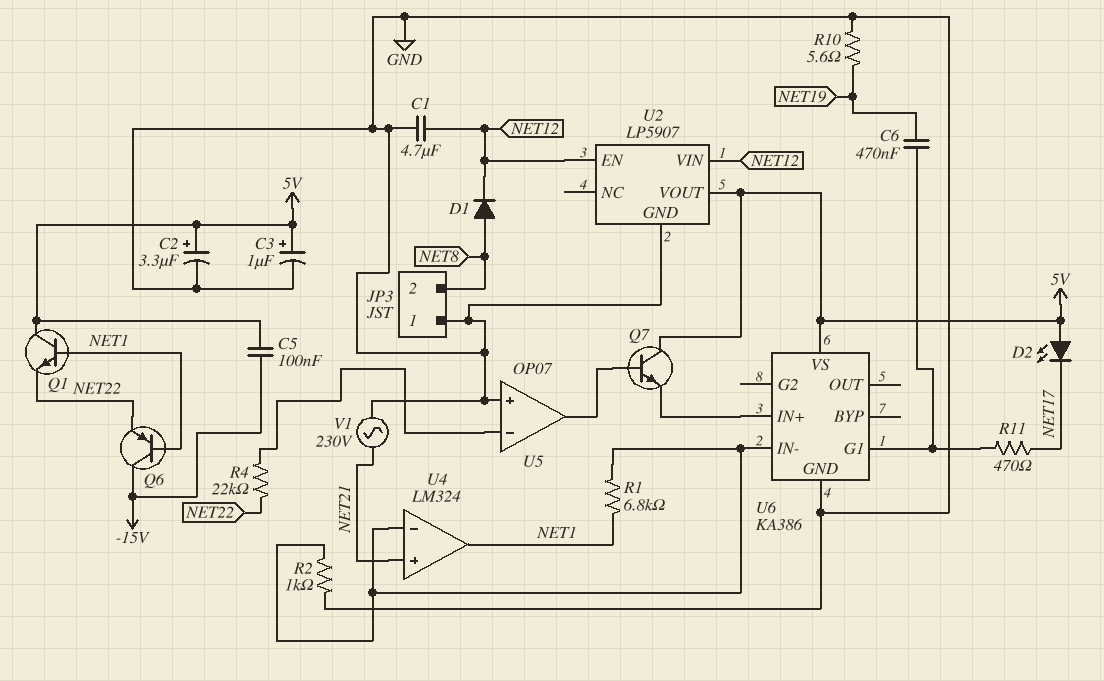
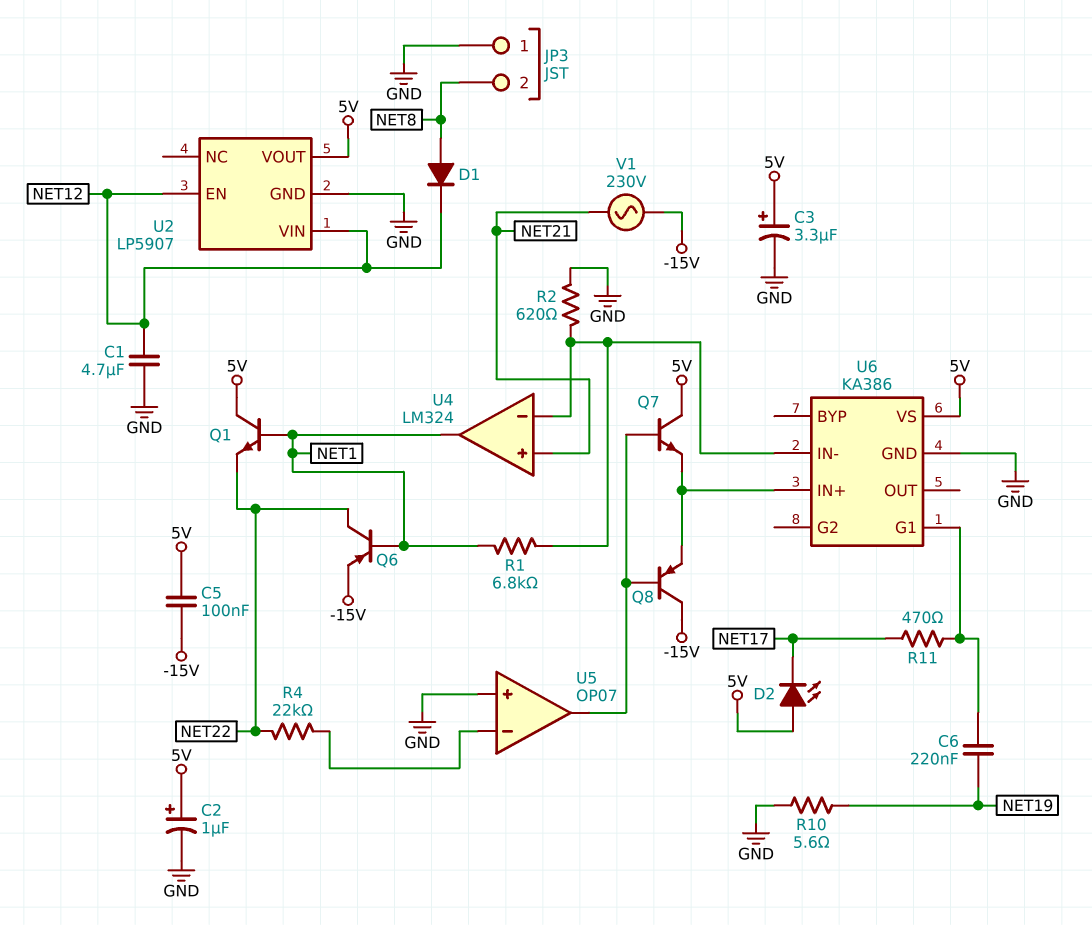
C2: 3.3uF (plus 5V, minus GND) -> 1uF (plus 5V, minus GND)
C3: 1uF (plus 5V, minus GND) -> 3.3uF (plus 5V, minus GND)
C6: 470nF (NET19, U6/G1) -> 220nF (NET19, U6/G1)
Q6: PNP (B NET1, C -15V, E NET22) -> PNP (B NET1, C NET22, E -15V)
Q8: none -> PNP (B U5/out, C -15V, E U6/IN+)
R2: 1k (GND, U4/in-) -> 620 (GND, U4/in-)
V1: AC 230V (GND, NET21) -> AC 230V (-15V, NET21)

